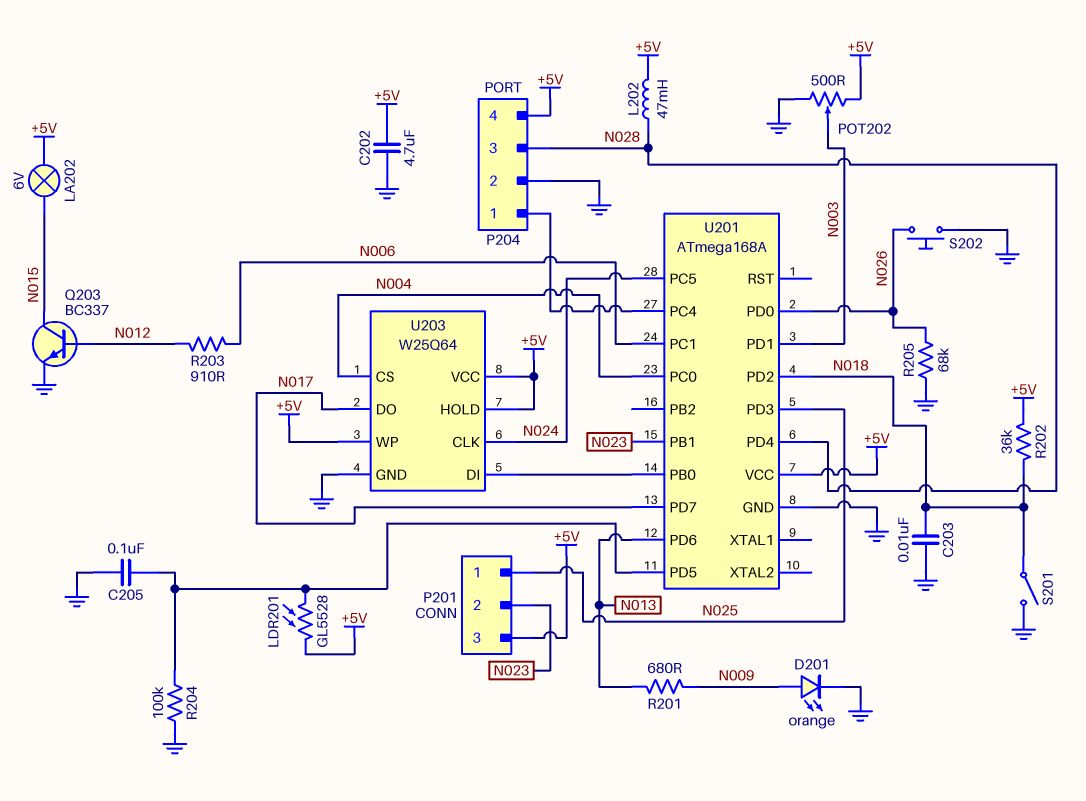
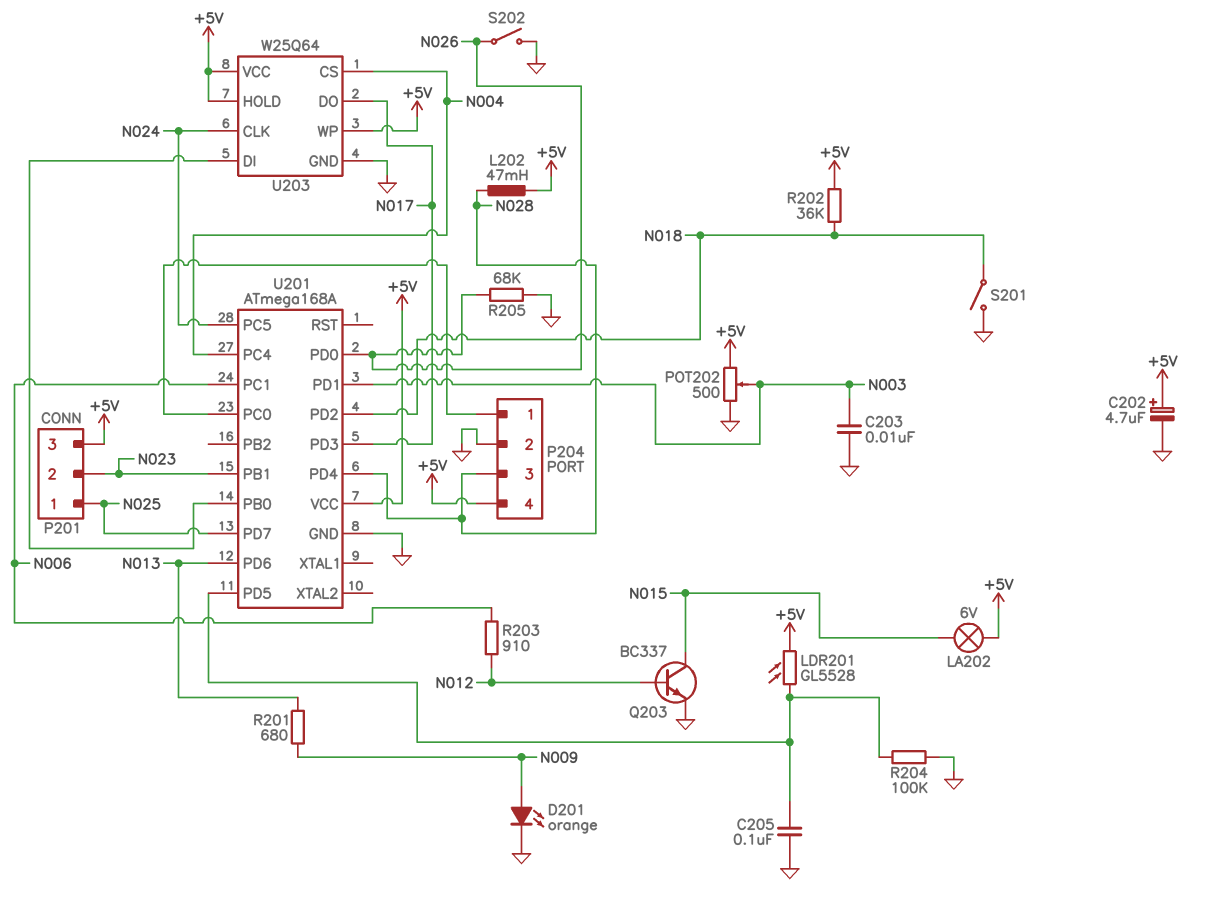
C202: 4.7uF (+5V, GND) -> 4.7uF (plus +5V, minus GND)
C203: 10nF (GND, N018) -> 10nF (GND, N003)
S202: button (GND, N026) -> switch (GND, N026)
U201 pin PC0: N004 -> P204/1
U201 pin PC4: P204/1 -> N004
U201 pin PD3: N025 -> N017
U201 pin PD7: N017 -> N025

